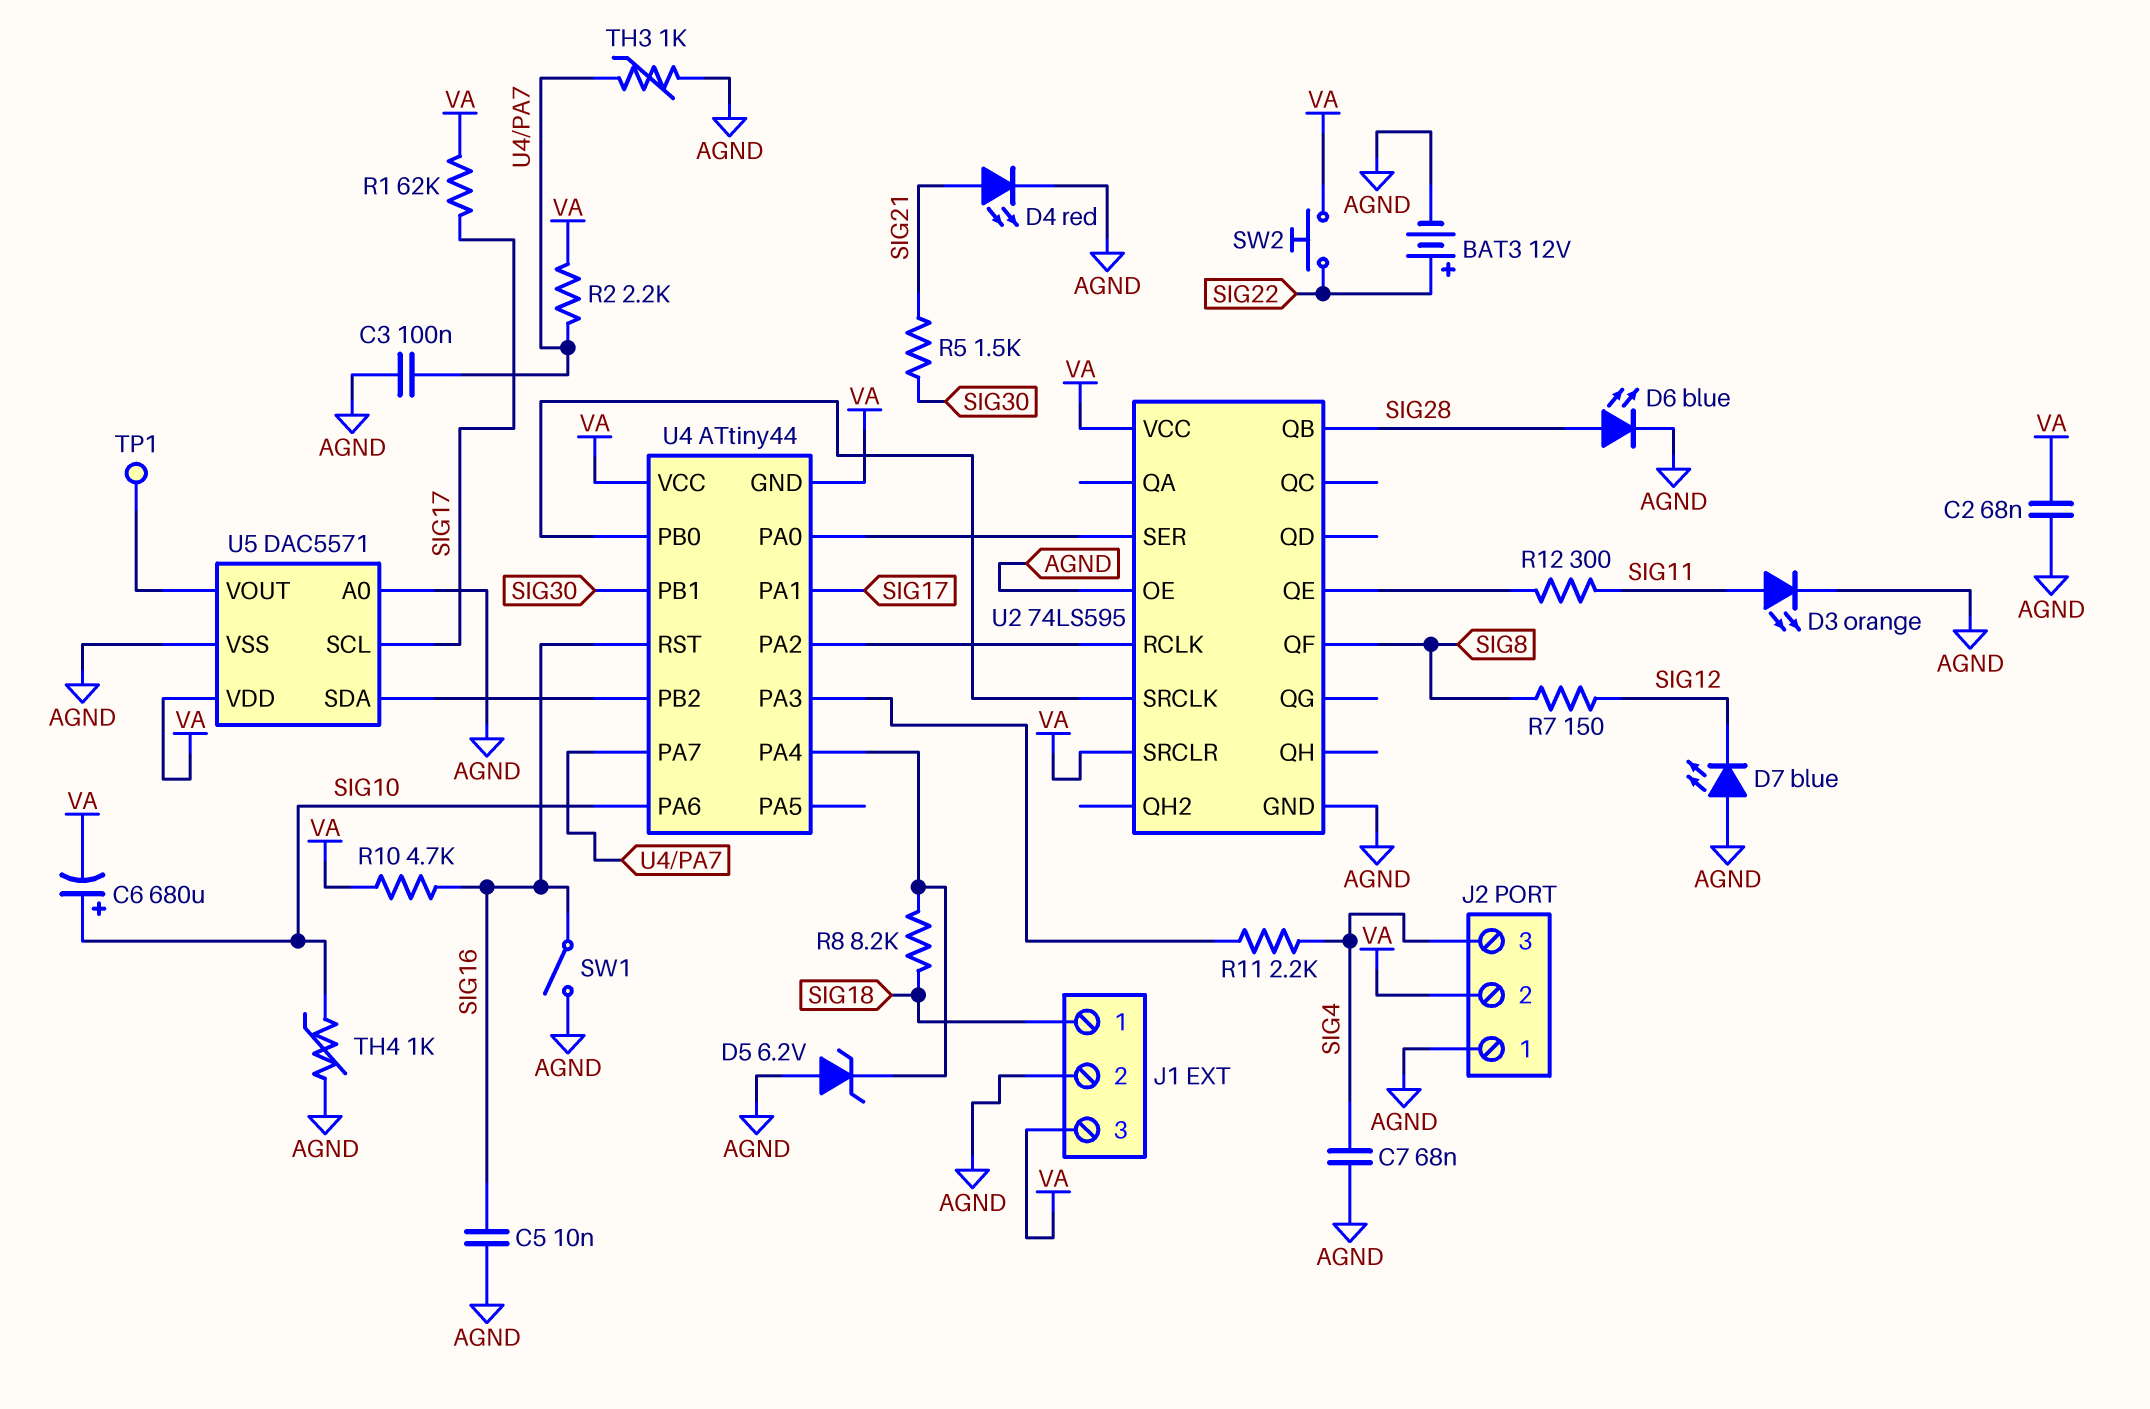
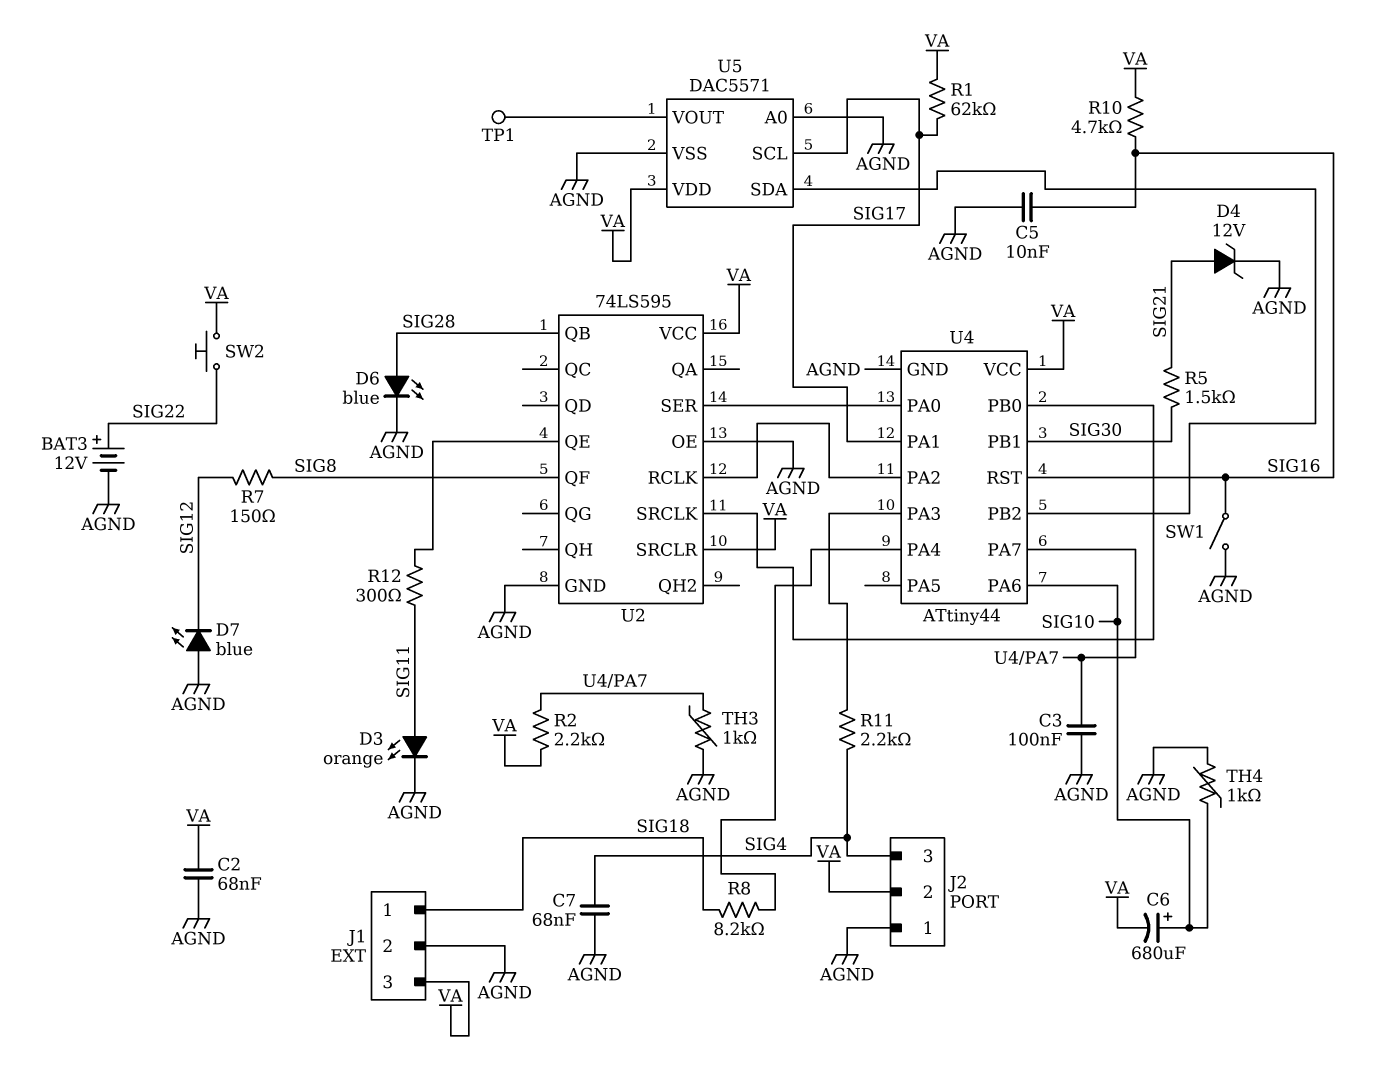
D4: LED red (A SIG21, K AGND) -> zener 12V (A SIG21, K AGND)
D5: zener 6.2V (A AGND, K U4/PA4) -> none
U4 pin GND: VA -> AGND

